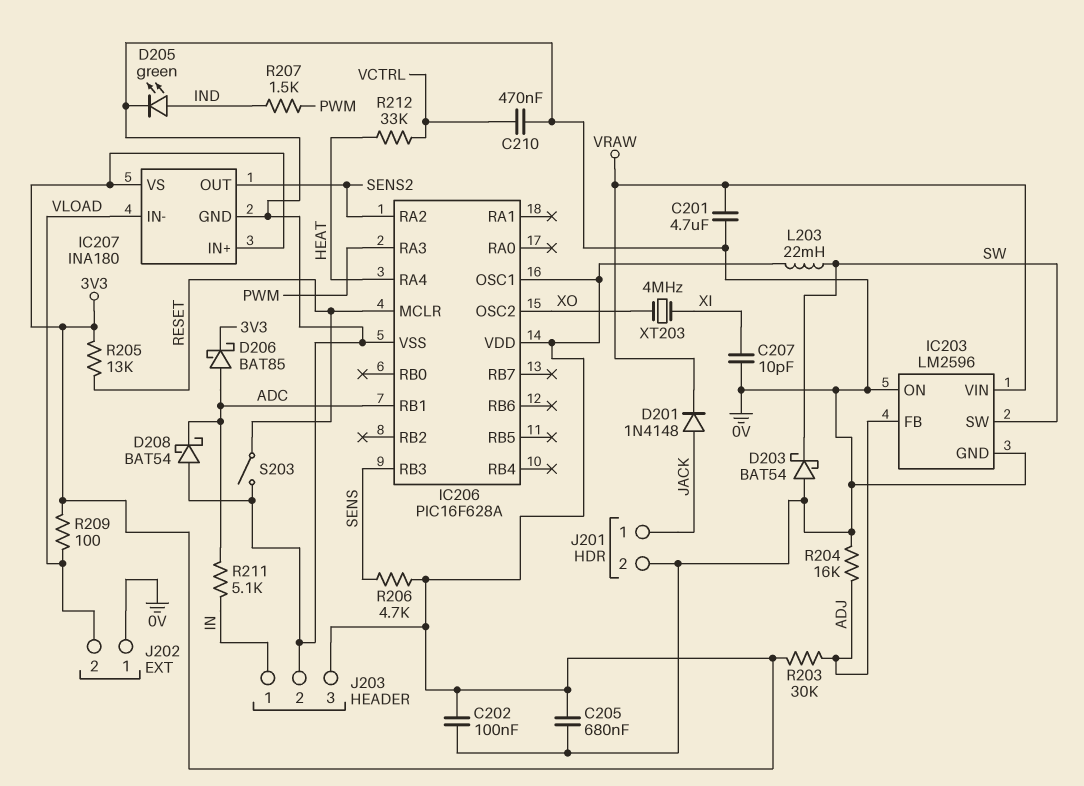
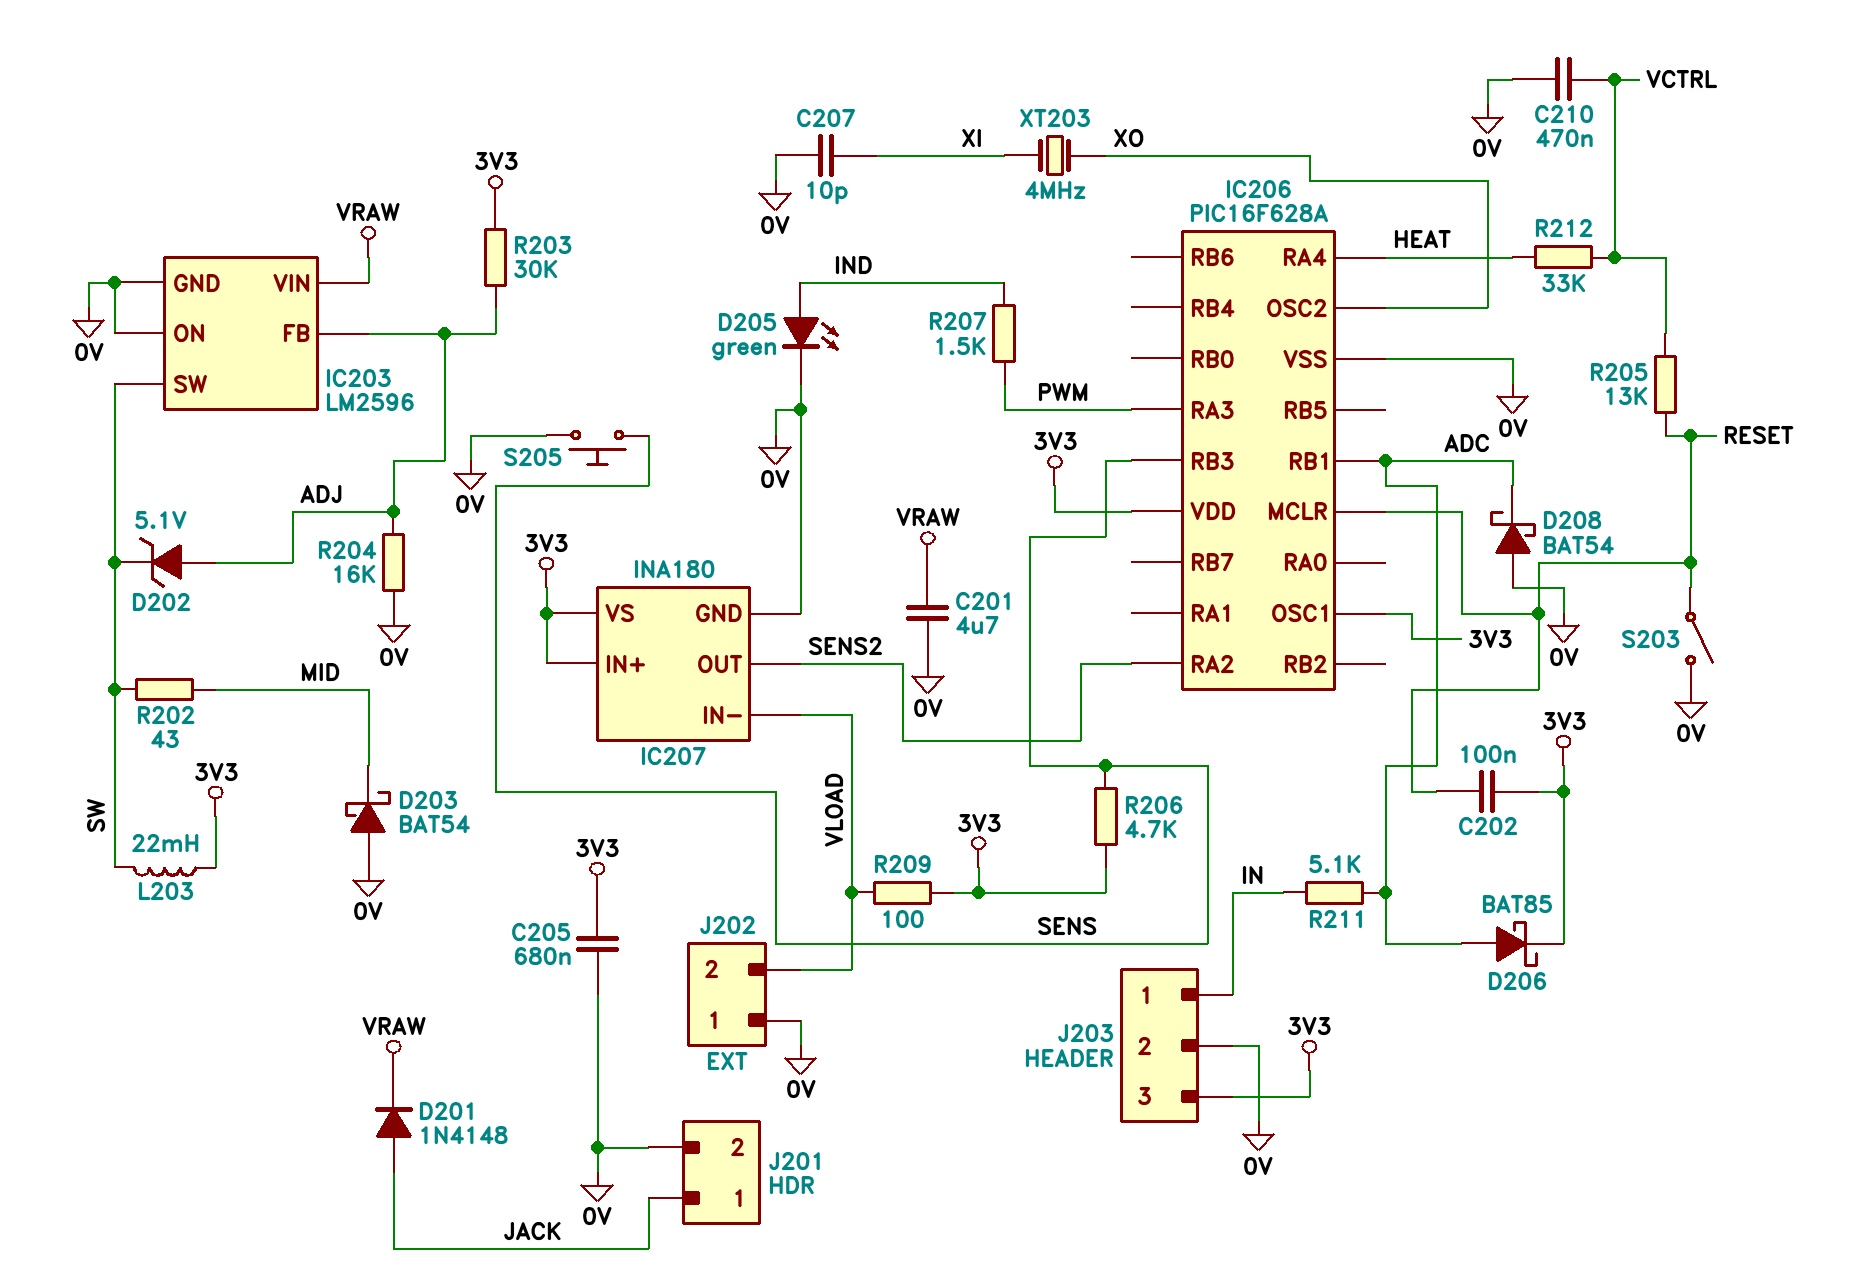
C202: 100nF (0V, 3V3) -> 100nF (3V3, RESET)
D202: none -> zener 5.1V (A ADJ, K SW)
D203: schottky BAT54 (A 0V, K SW) -> schottky BAT54 (A 0V, K MID)
R202: none -> 43 (MID, SW)
R205: 13k (3V3, RESET) -> 13k (RESET, VCTRL)
S205: none -> button (0V, SENS)

